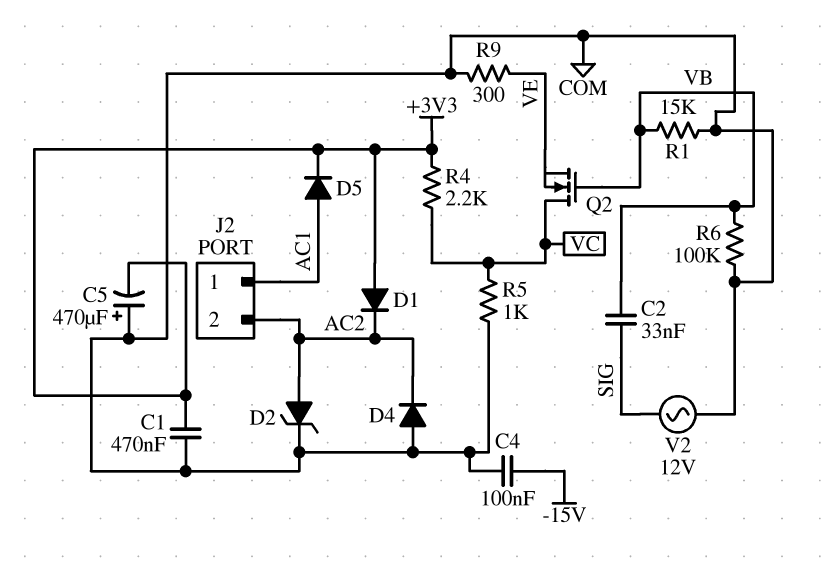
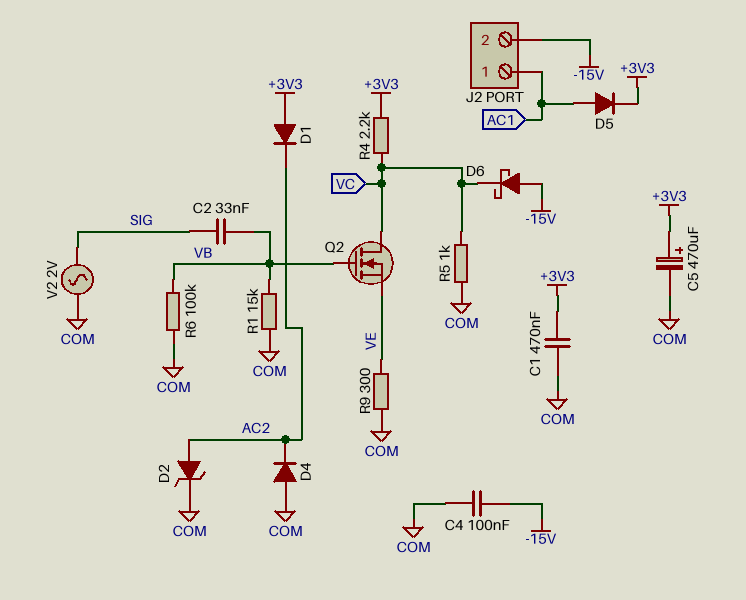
C5: 470uF (plus COM, minus +3V3) -> 470uF (plus +3V3, minus COM)
D6: none -> schottky (A -15V, K VC)
J2 pin 2: AC2 -> -15V
V2: AC 12V (COM, SIG) -> AC 2V (COM, SIG)

